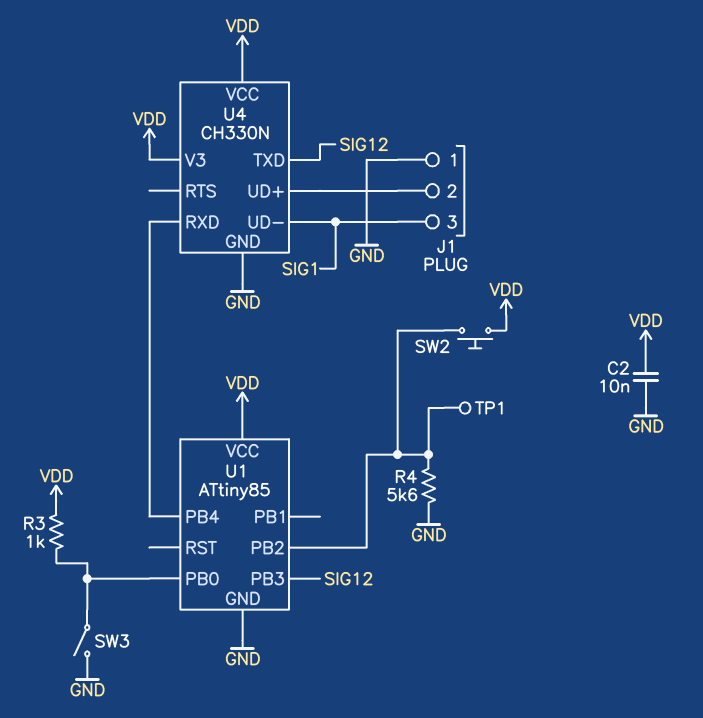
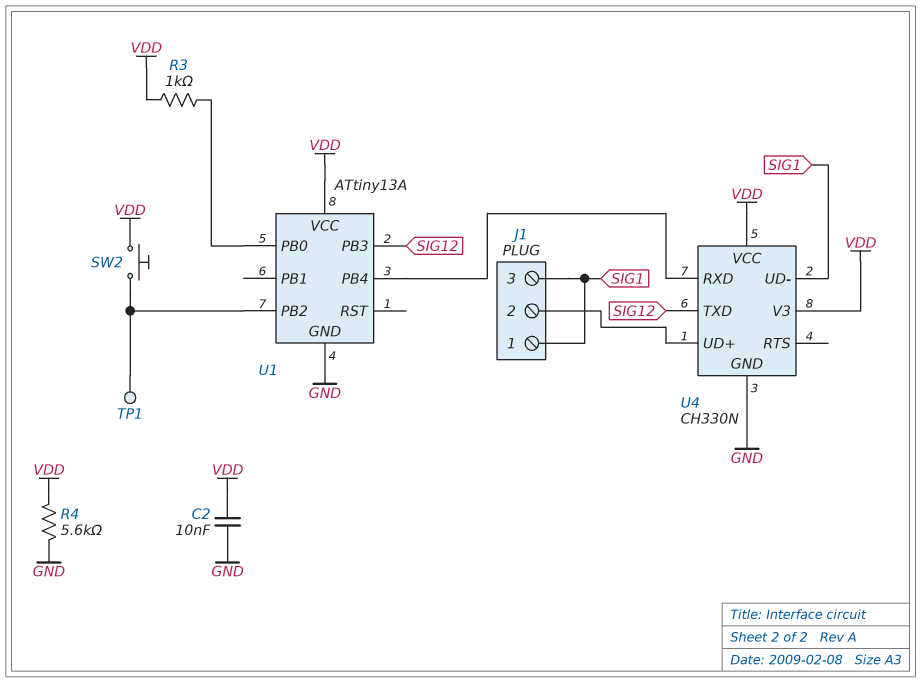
J1 pin 1: GND -> SIG1
R4: 5.6k (GND, U1/PB2) -> 5.6k (GND, VDD)
SW3: switch (GND, U1/PB0) -> none
U1: ATtiny85 -> ATtiny13A

